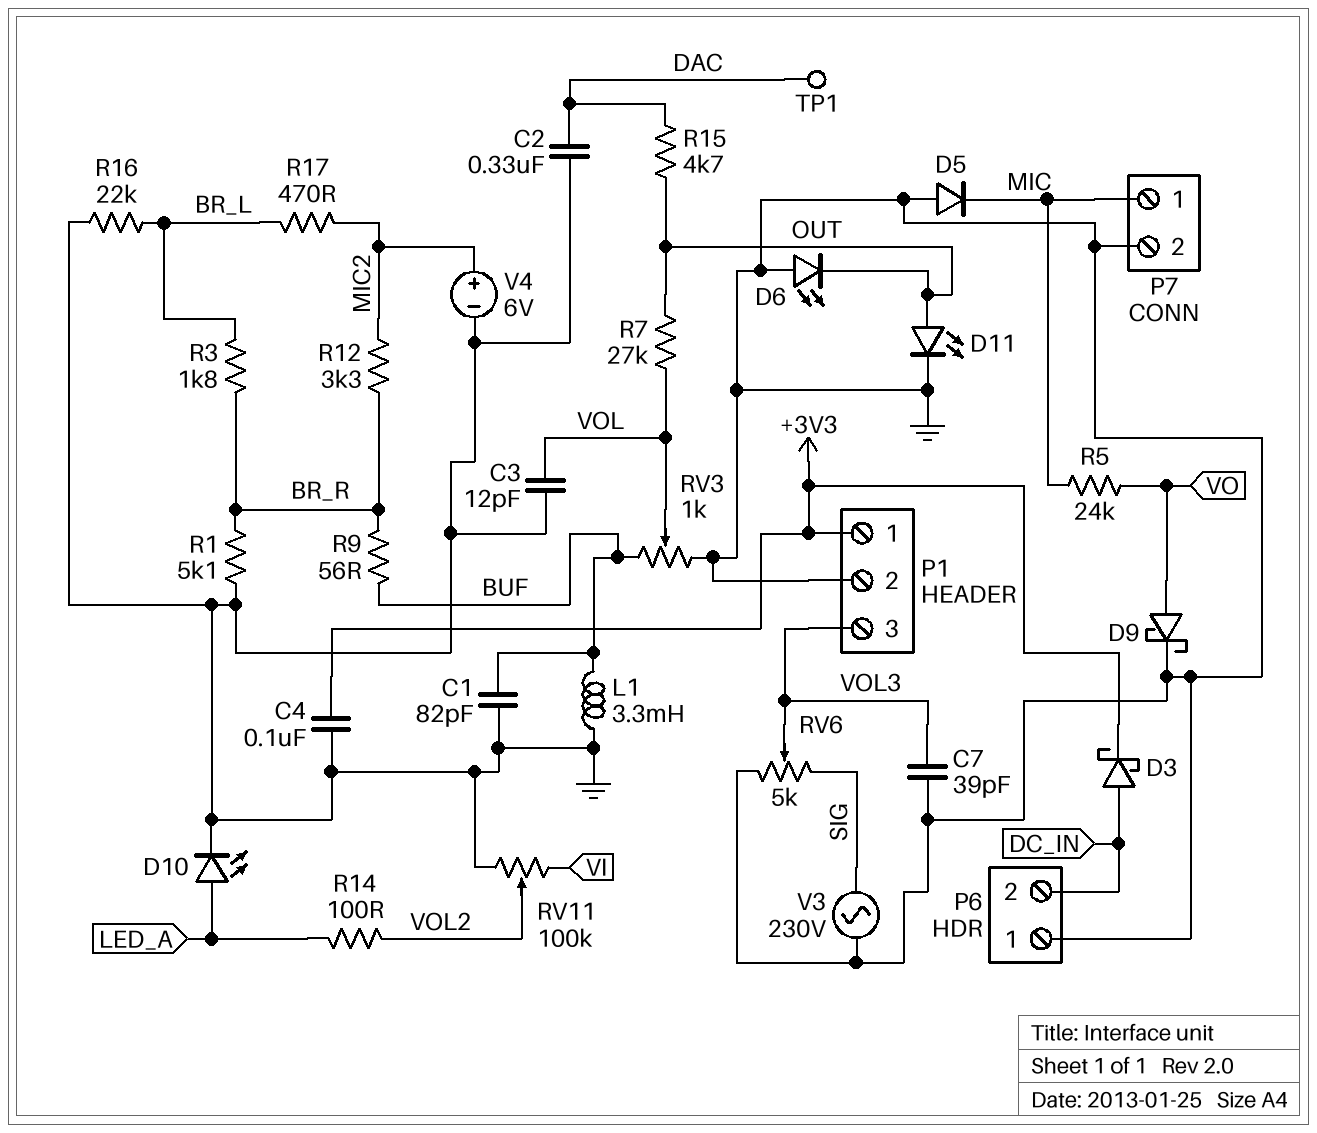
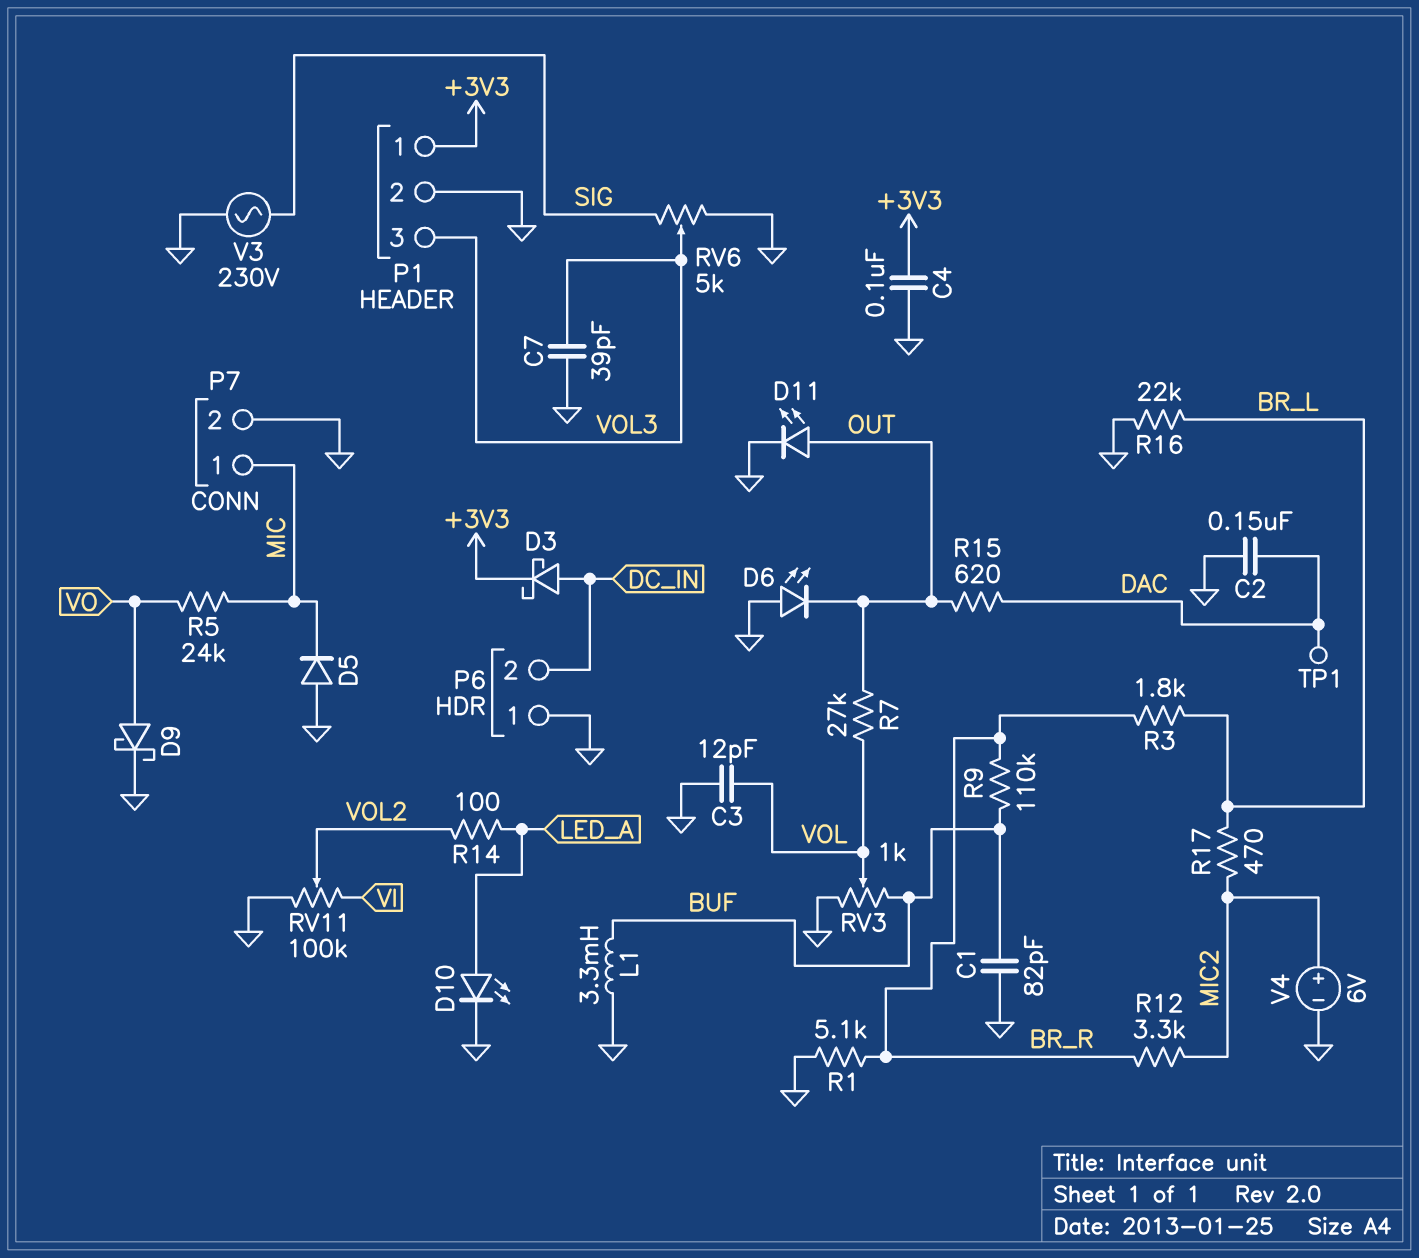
C2: 330nF (DAC, GND) -> 150nF (DAC, GND)
R9: 56 (BR_R, BUF) -> 110k (BR_R, BUF)
R15: 4.7k (DAC, OUT) -> 620 (DAC, OUT)

